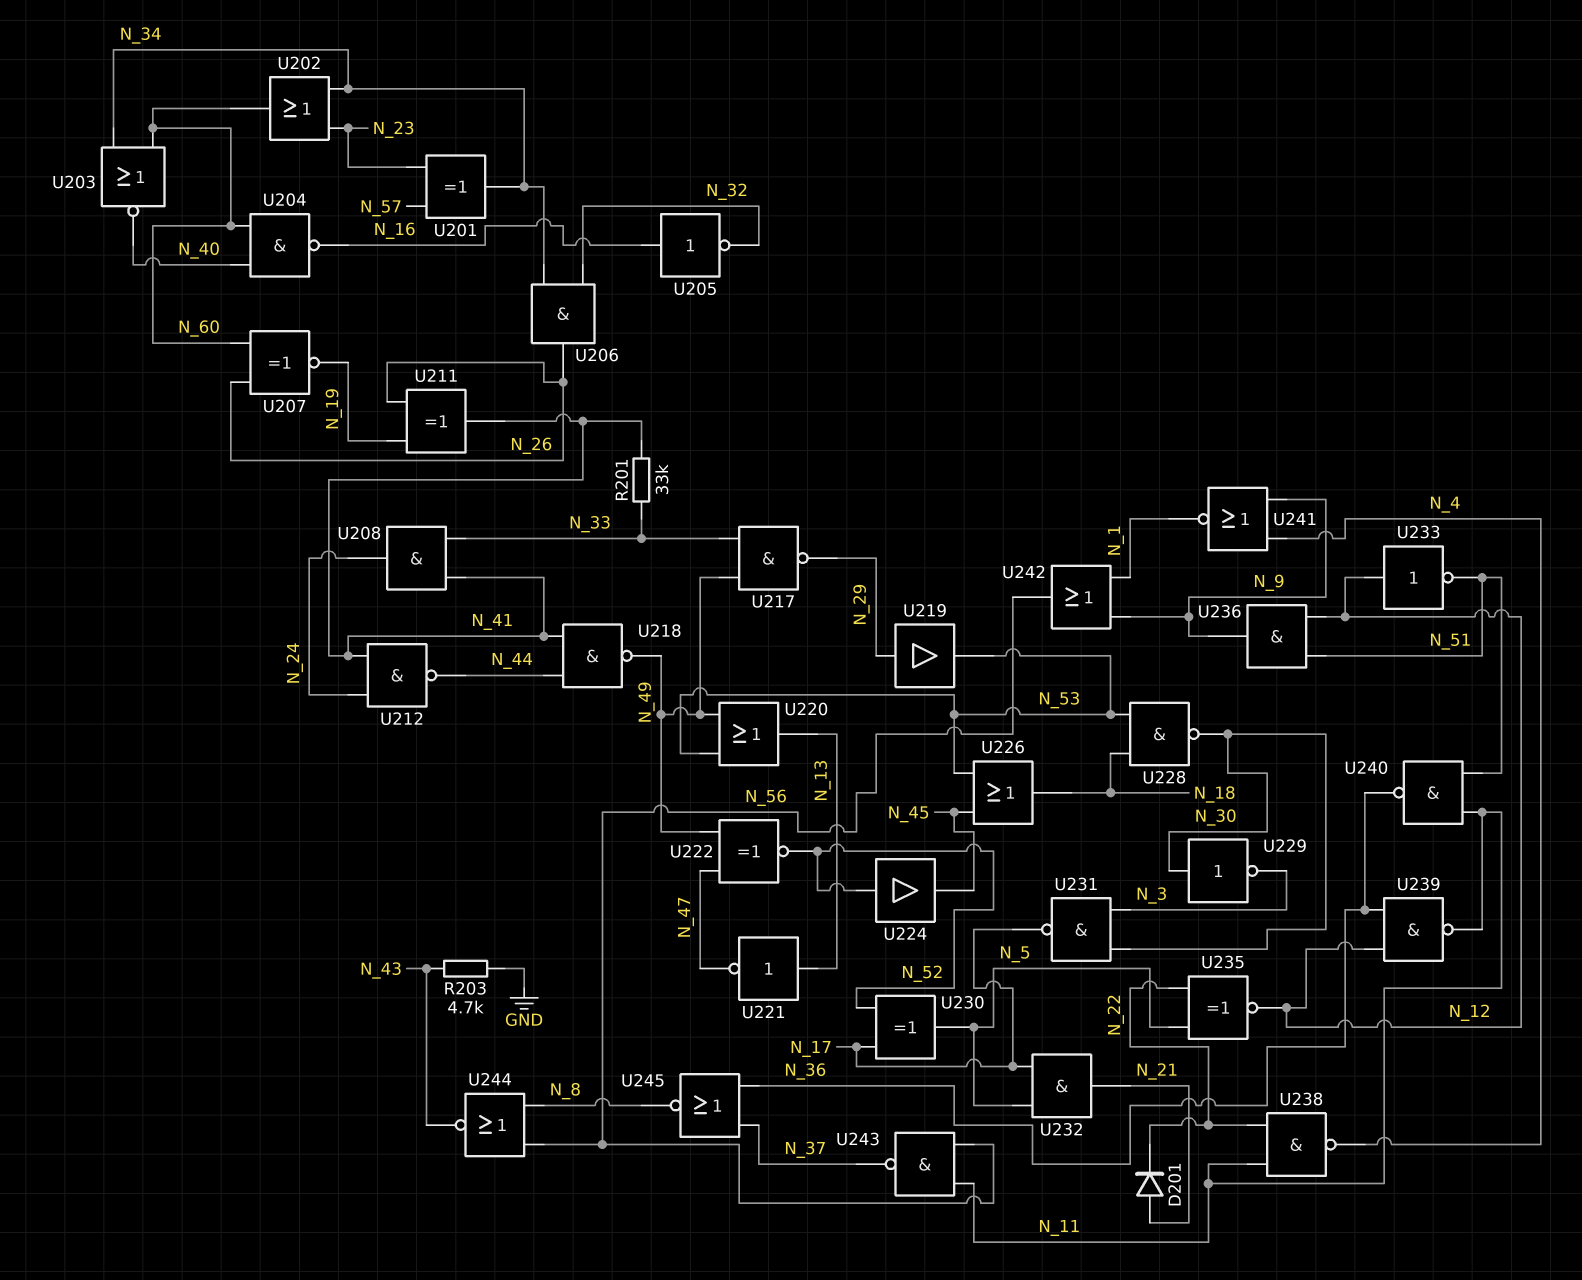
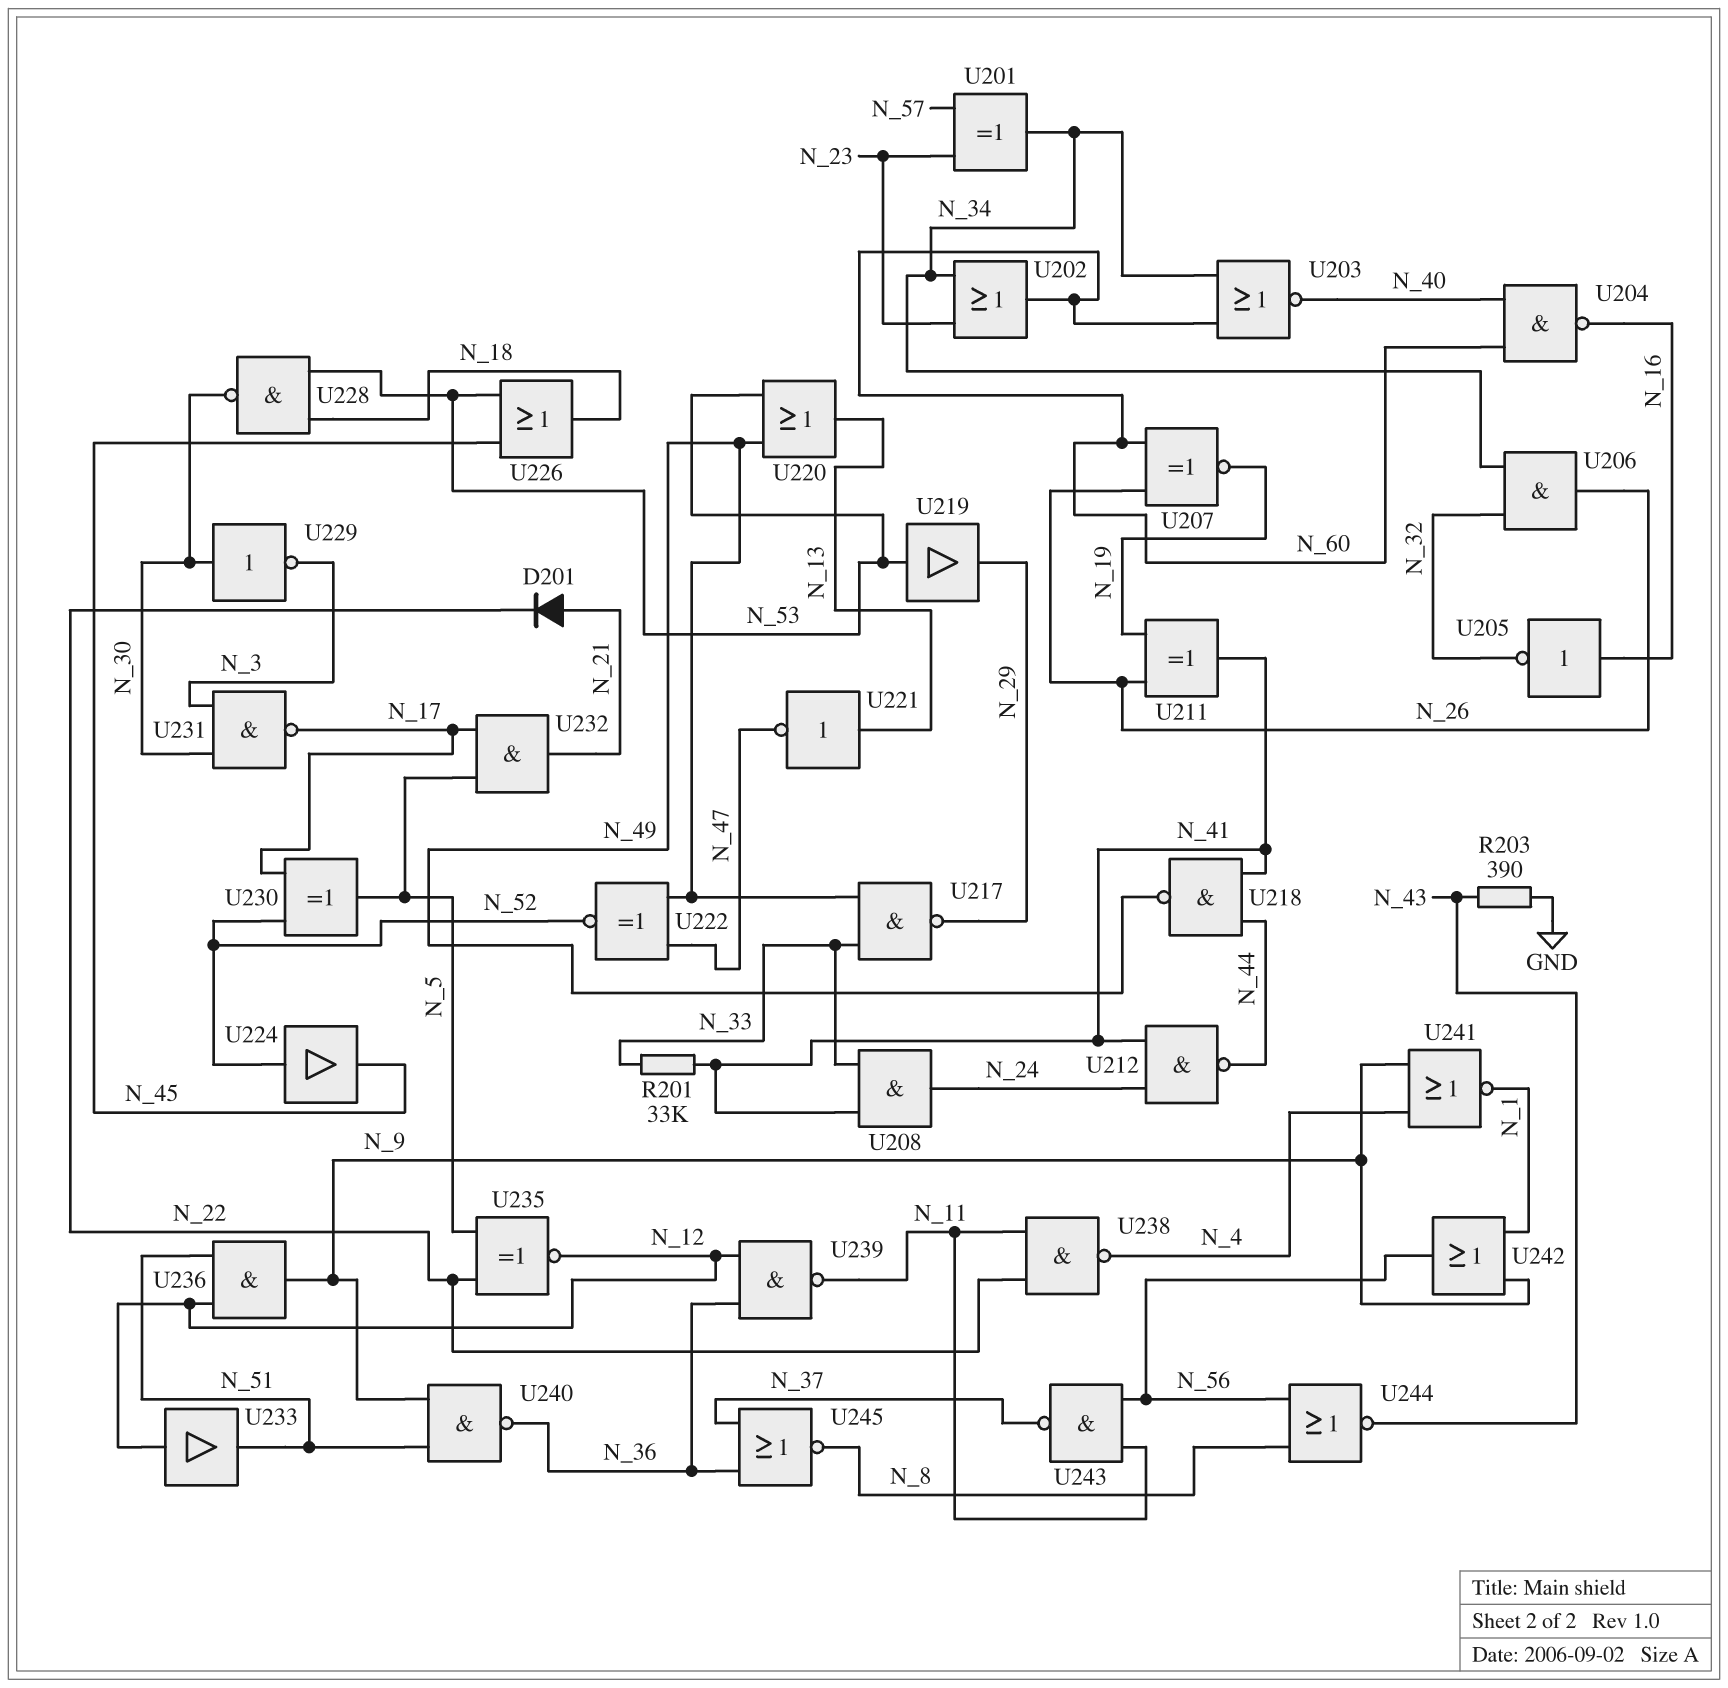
R203: 4.7k (GND, N_43) -> 390 (GND, N_43)
U219: buffer (in N_29, out N_53) -> buffer (in N_53, out N_29)
U233: NOT (in N_12, out N_51) -> buffer (in N_12, out N_51)
U240: NAND (in N_11, in N_51, out N_36) -> NAND (in N_9, in N_51, out N_36)

